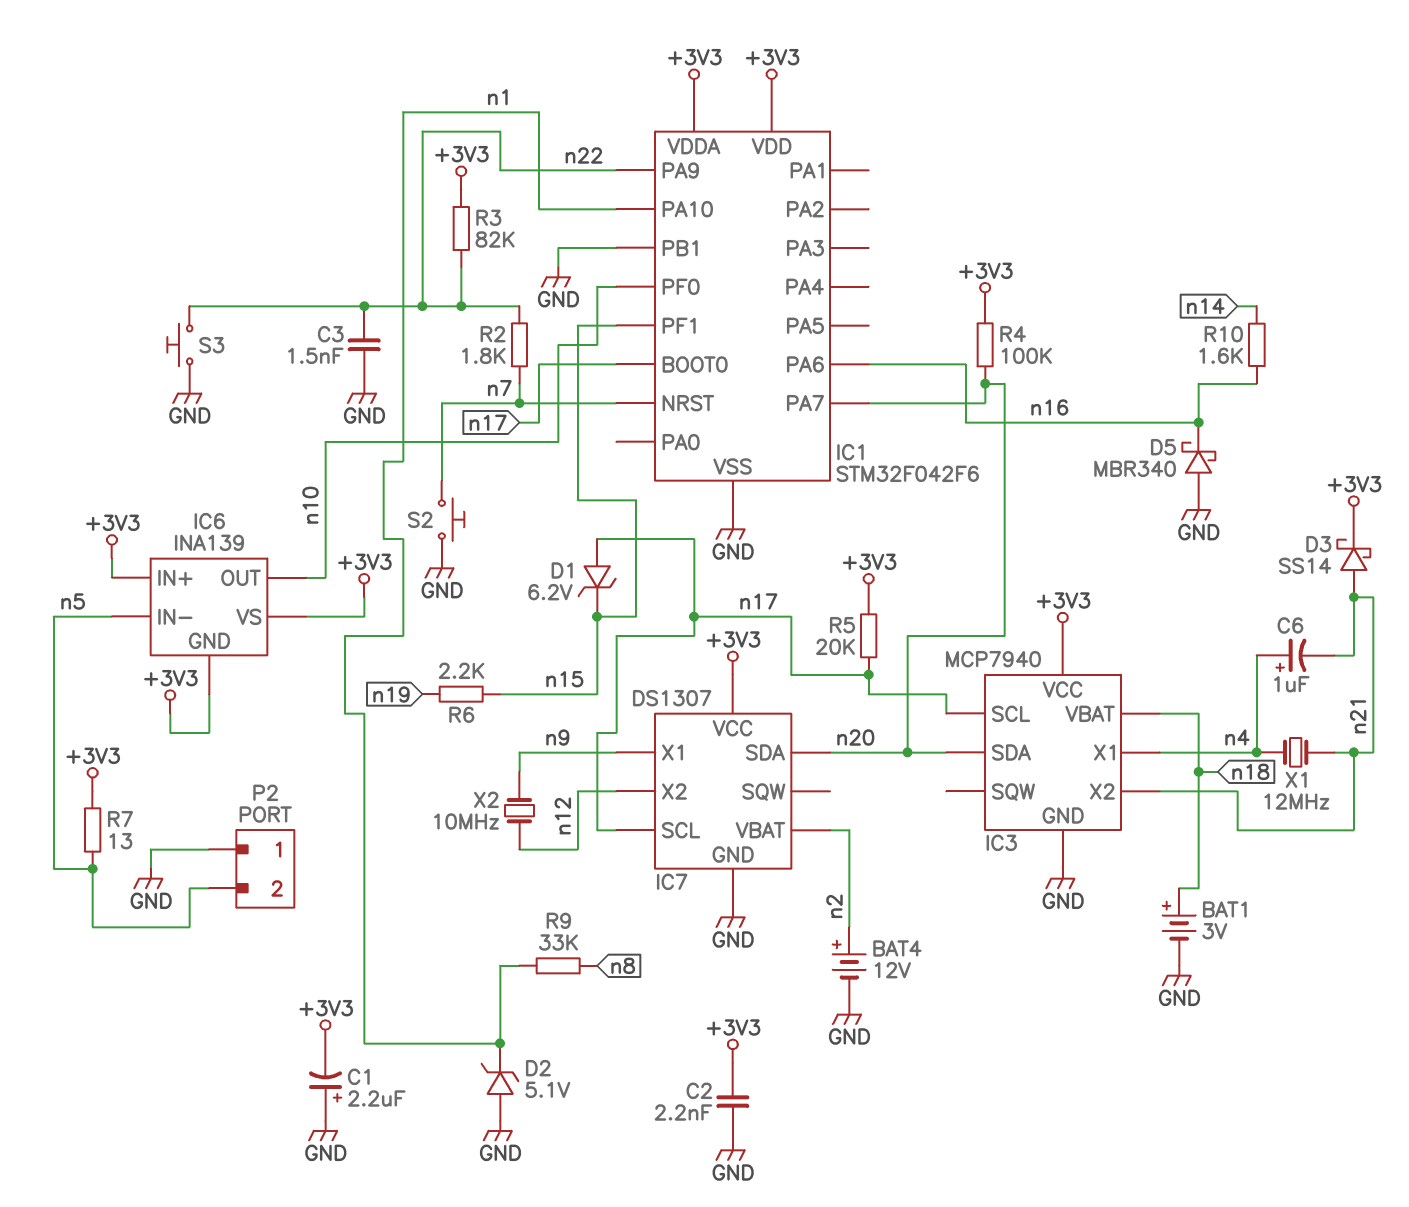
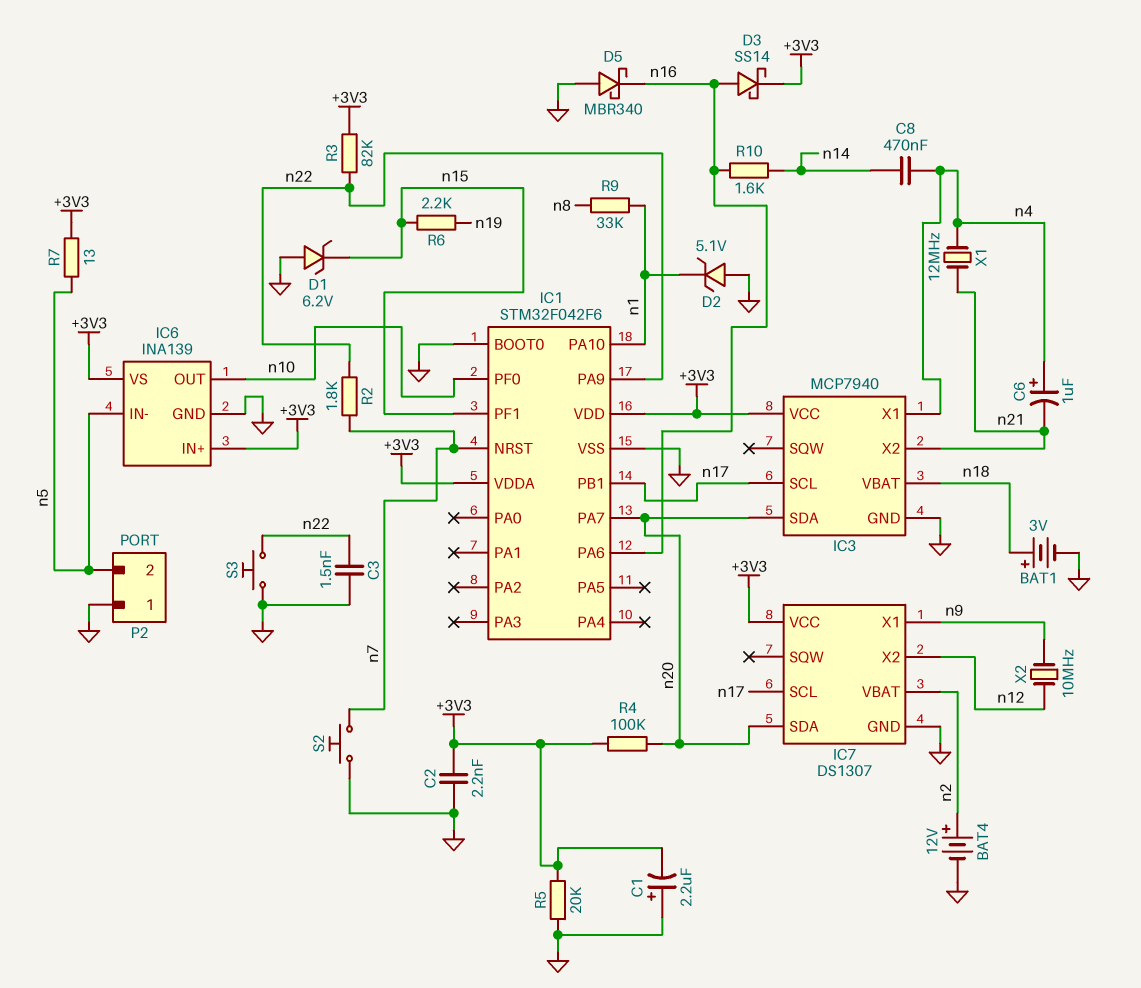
C8: none -> 470nF (n4, n14)
D1: zener 6.2V (A n17, K n15) -> zener 6.2V (A GND, K n15)
D3: schottky SS14 (A n21, K +3V3) -> schottky SS14 (A n16, K +3V3)
IC1 pin BOOT0: n17 -> GND
IC1 pin PB1: GND -> n17
IC6 pin GND: +3V3 -> GND
R5: 20k (+3V3, n17) -> 20k (+3V3, GND)

